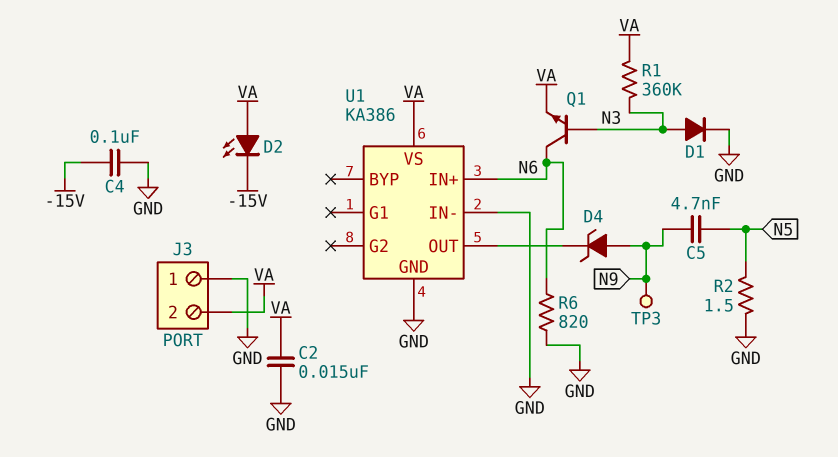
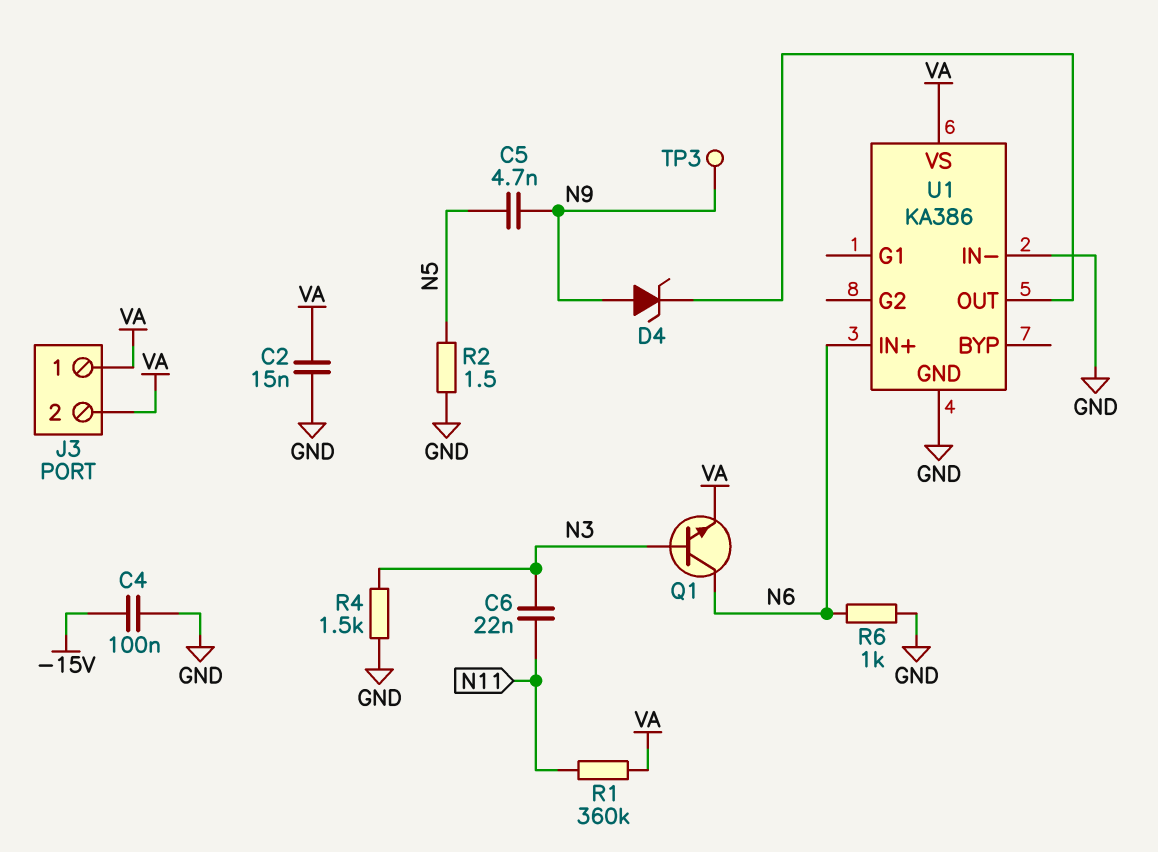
C6: none -> 22nF (N3, N11)
D1: diode (A N3, K GND) -> none
D2: LED (A VA, K -15V) -> none
J3 pin 1: GND -> VA
R1: 360k (N3, VA) -> 360k (N11, VA)
R4: none -> 1.5k (GND, N3)
R6: 820 (GND, N6) -> 1k (GND, N6)

